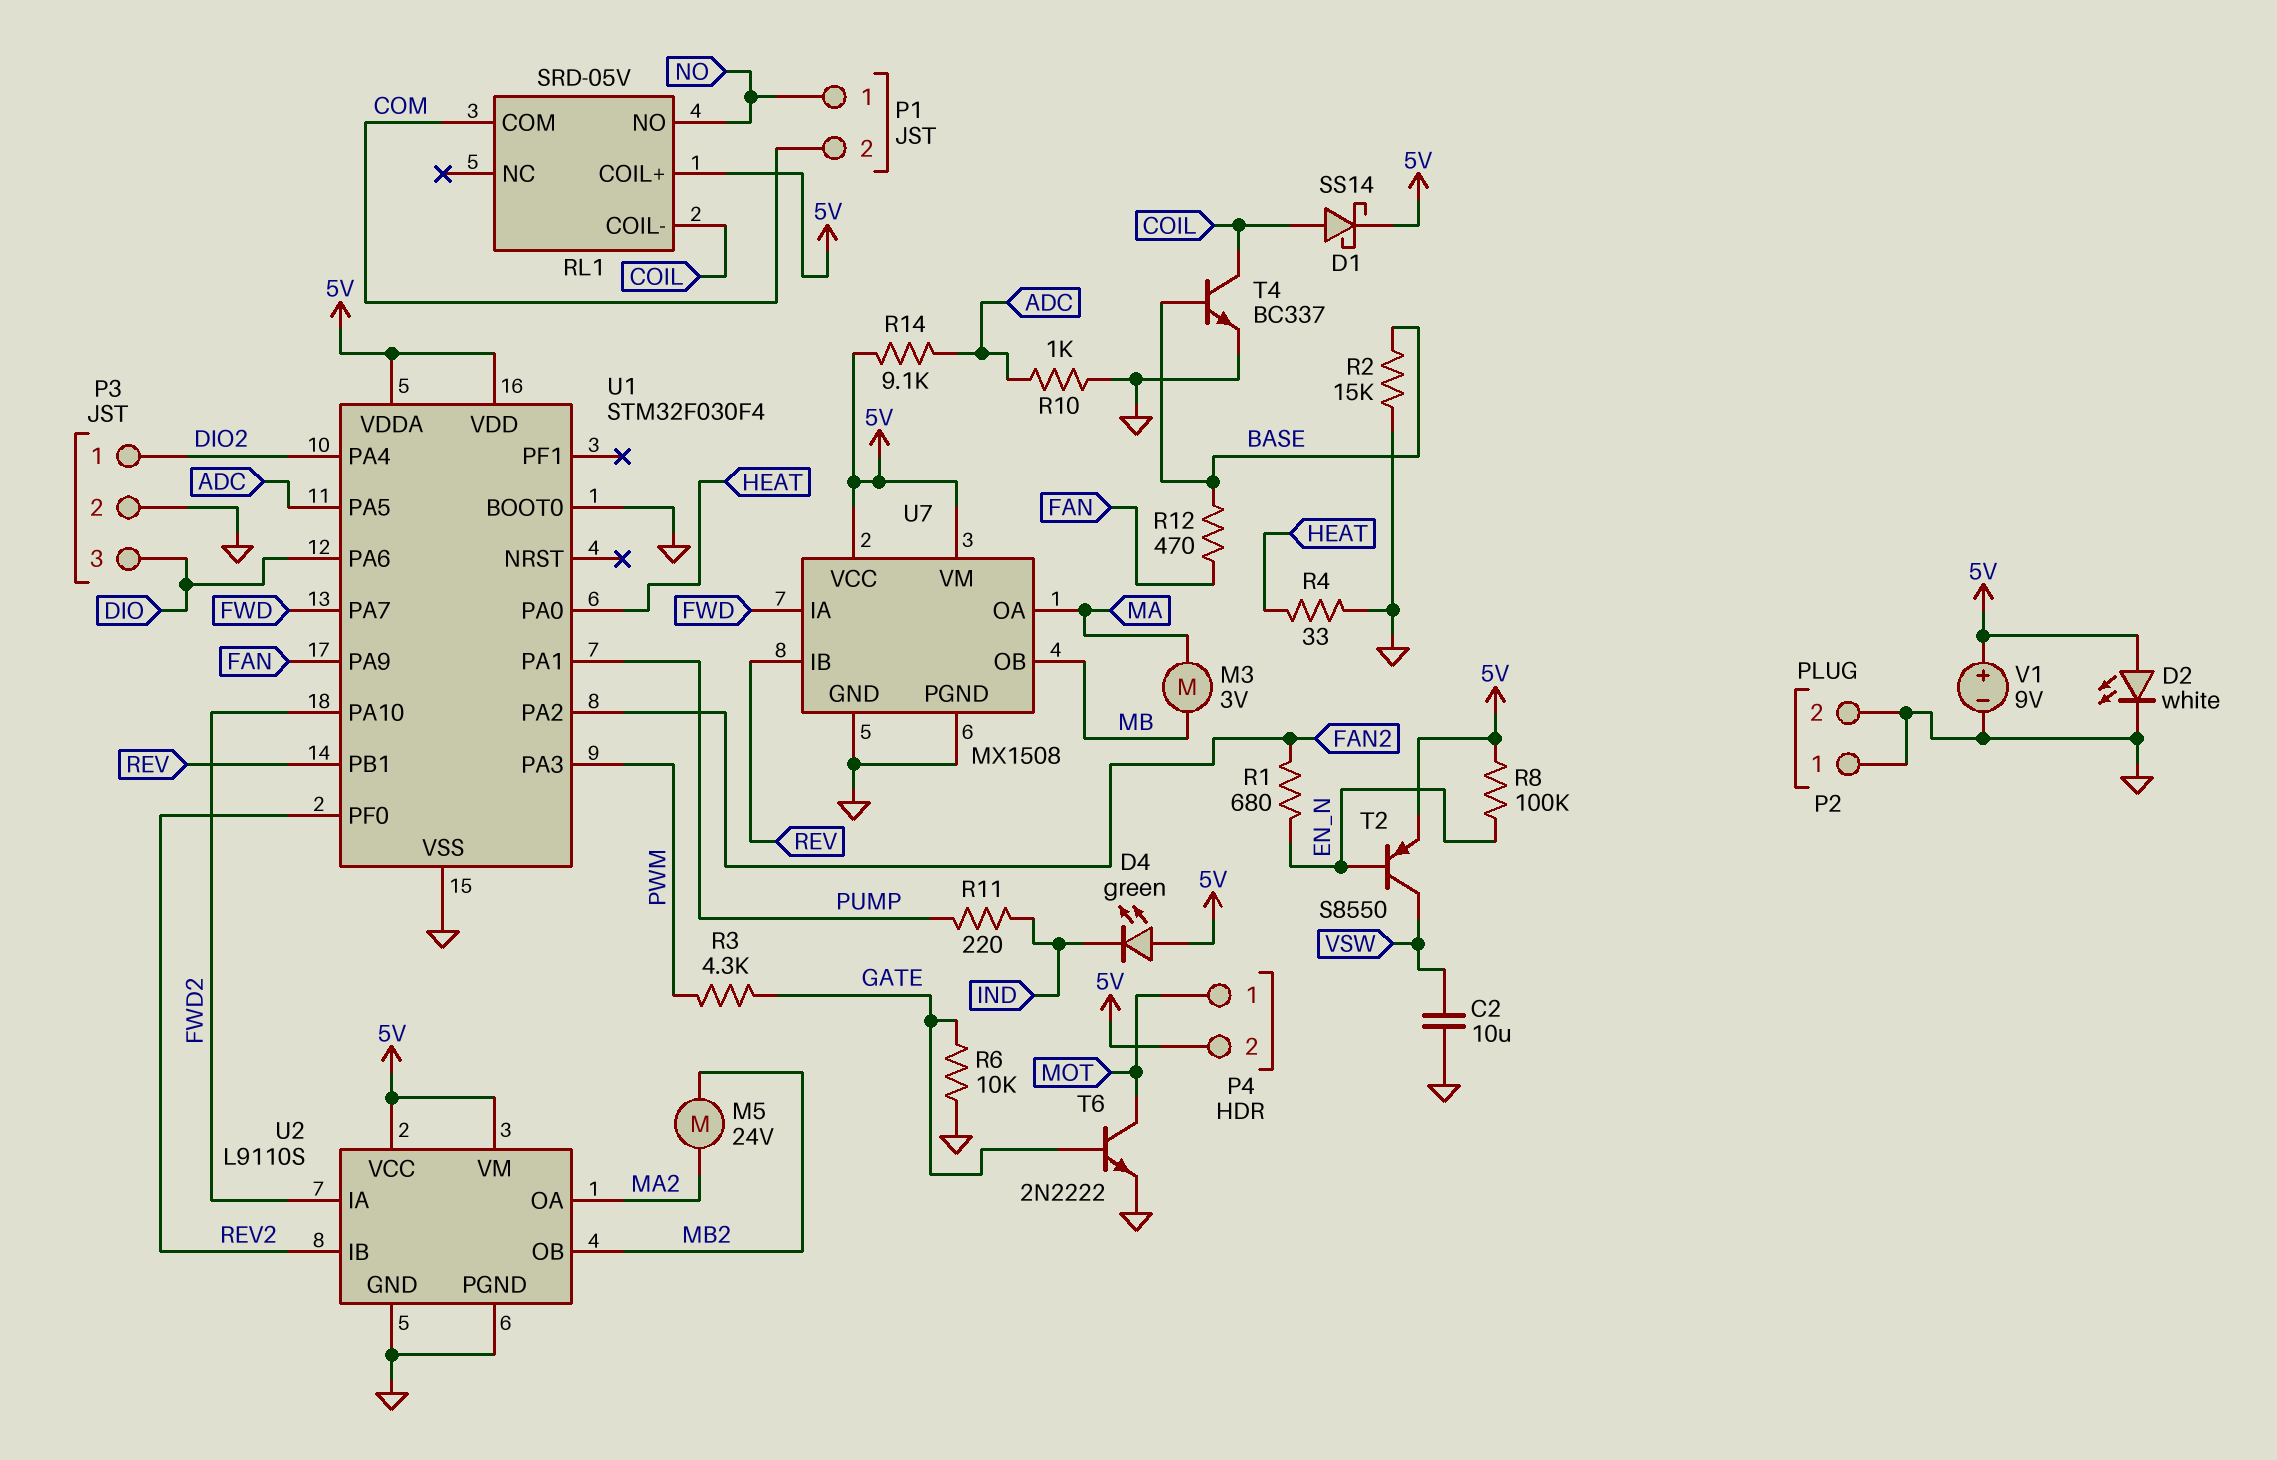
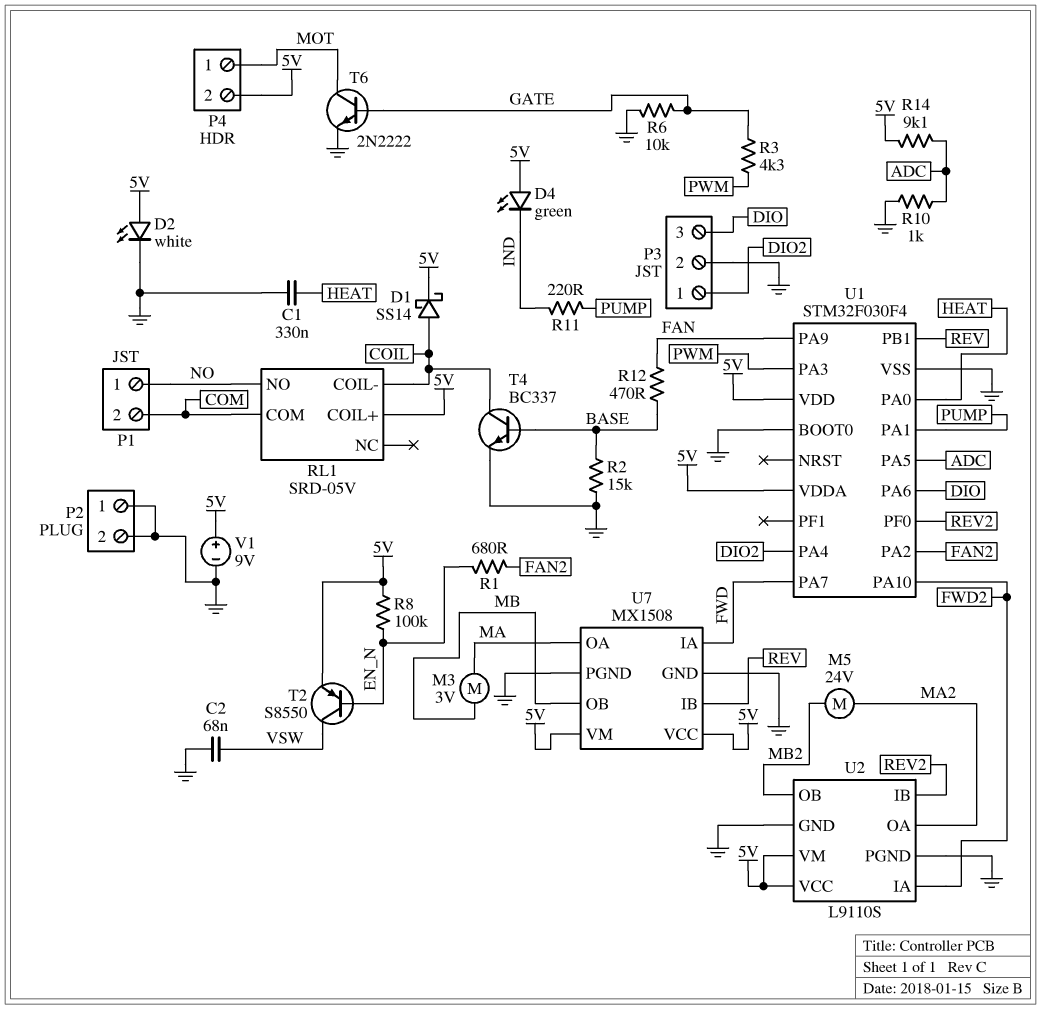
C1: none -> 330nF (GND, HEAT)
C2: 10uF (GND, VSW) -> 68nF (GND, VSW)
R4: 33 (GND, HEAT) -> none

